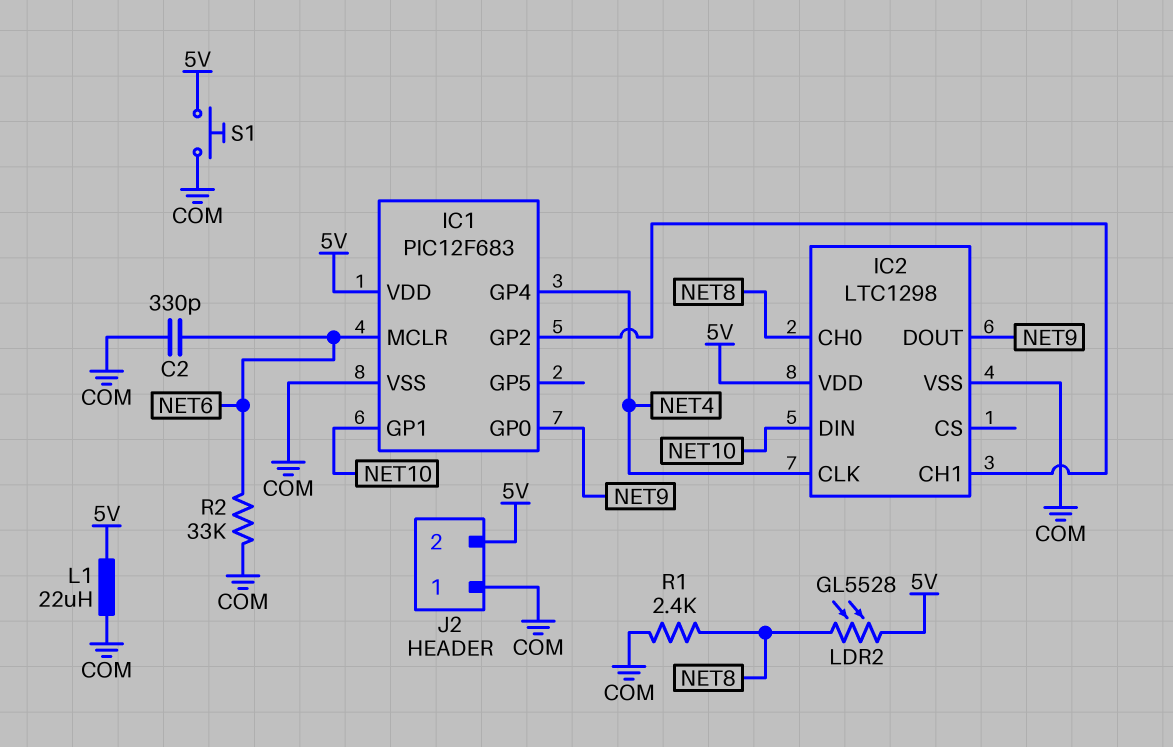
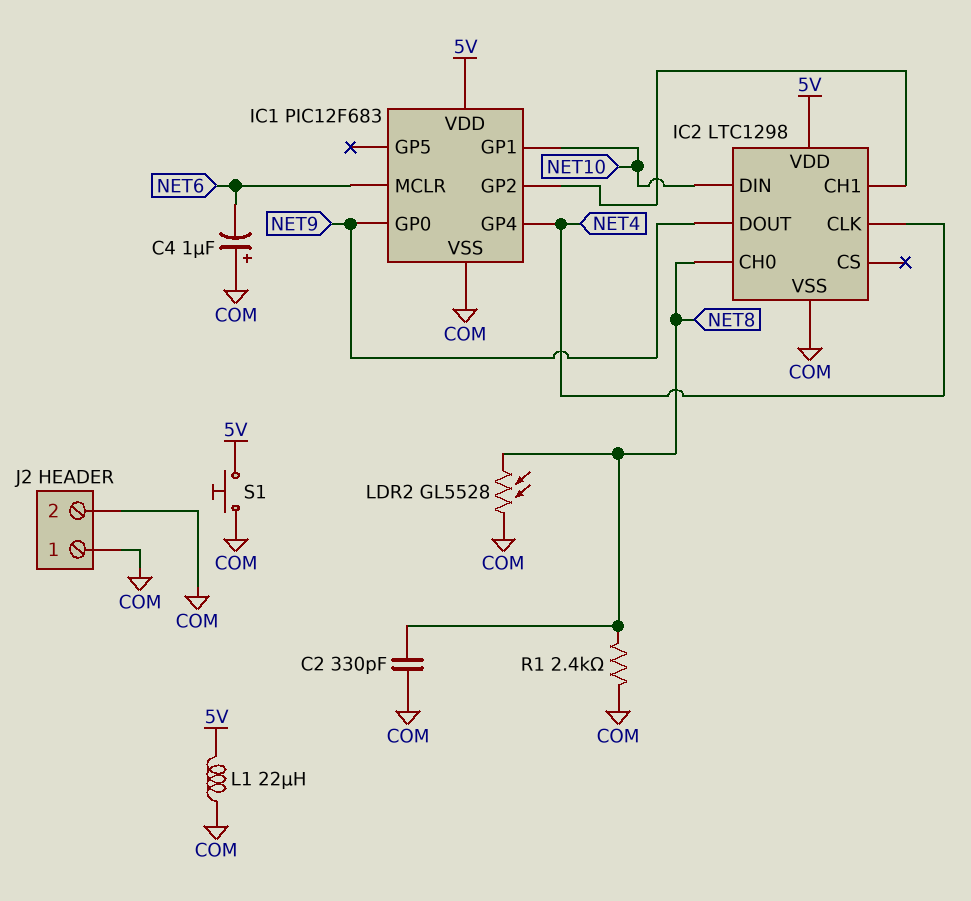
C2: 330pF (COM, NET6) -> 330pF (COM, NET8)
C4: none -> 1uF (plus COM, minus NET6)
J2 pin 2: 5V -> COM
LDR2: GL5528 (5V, NET8) -> GL5528 (COM, NET8)
R2: 33k (COM, NET6) -> none

